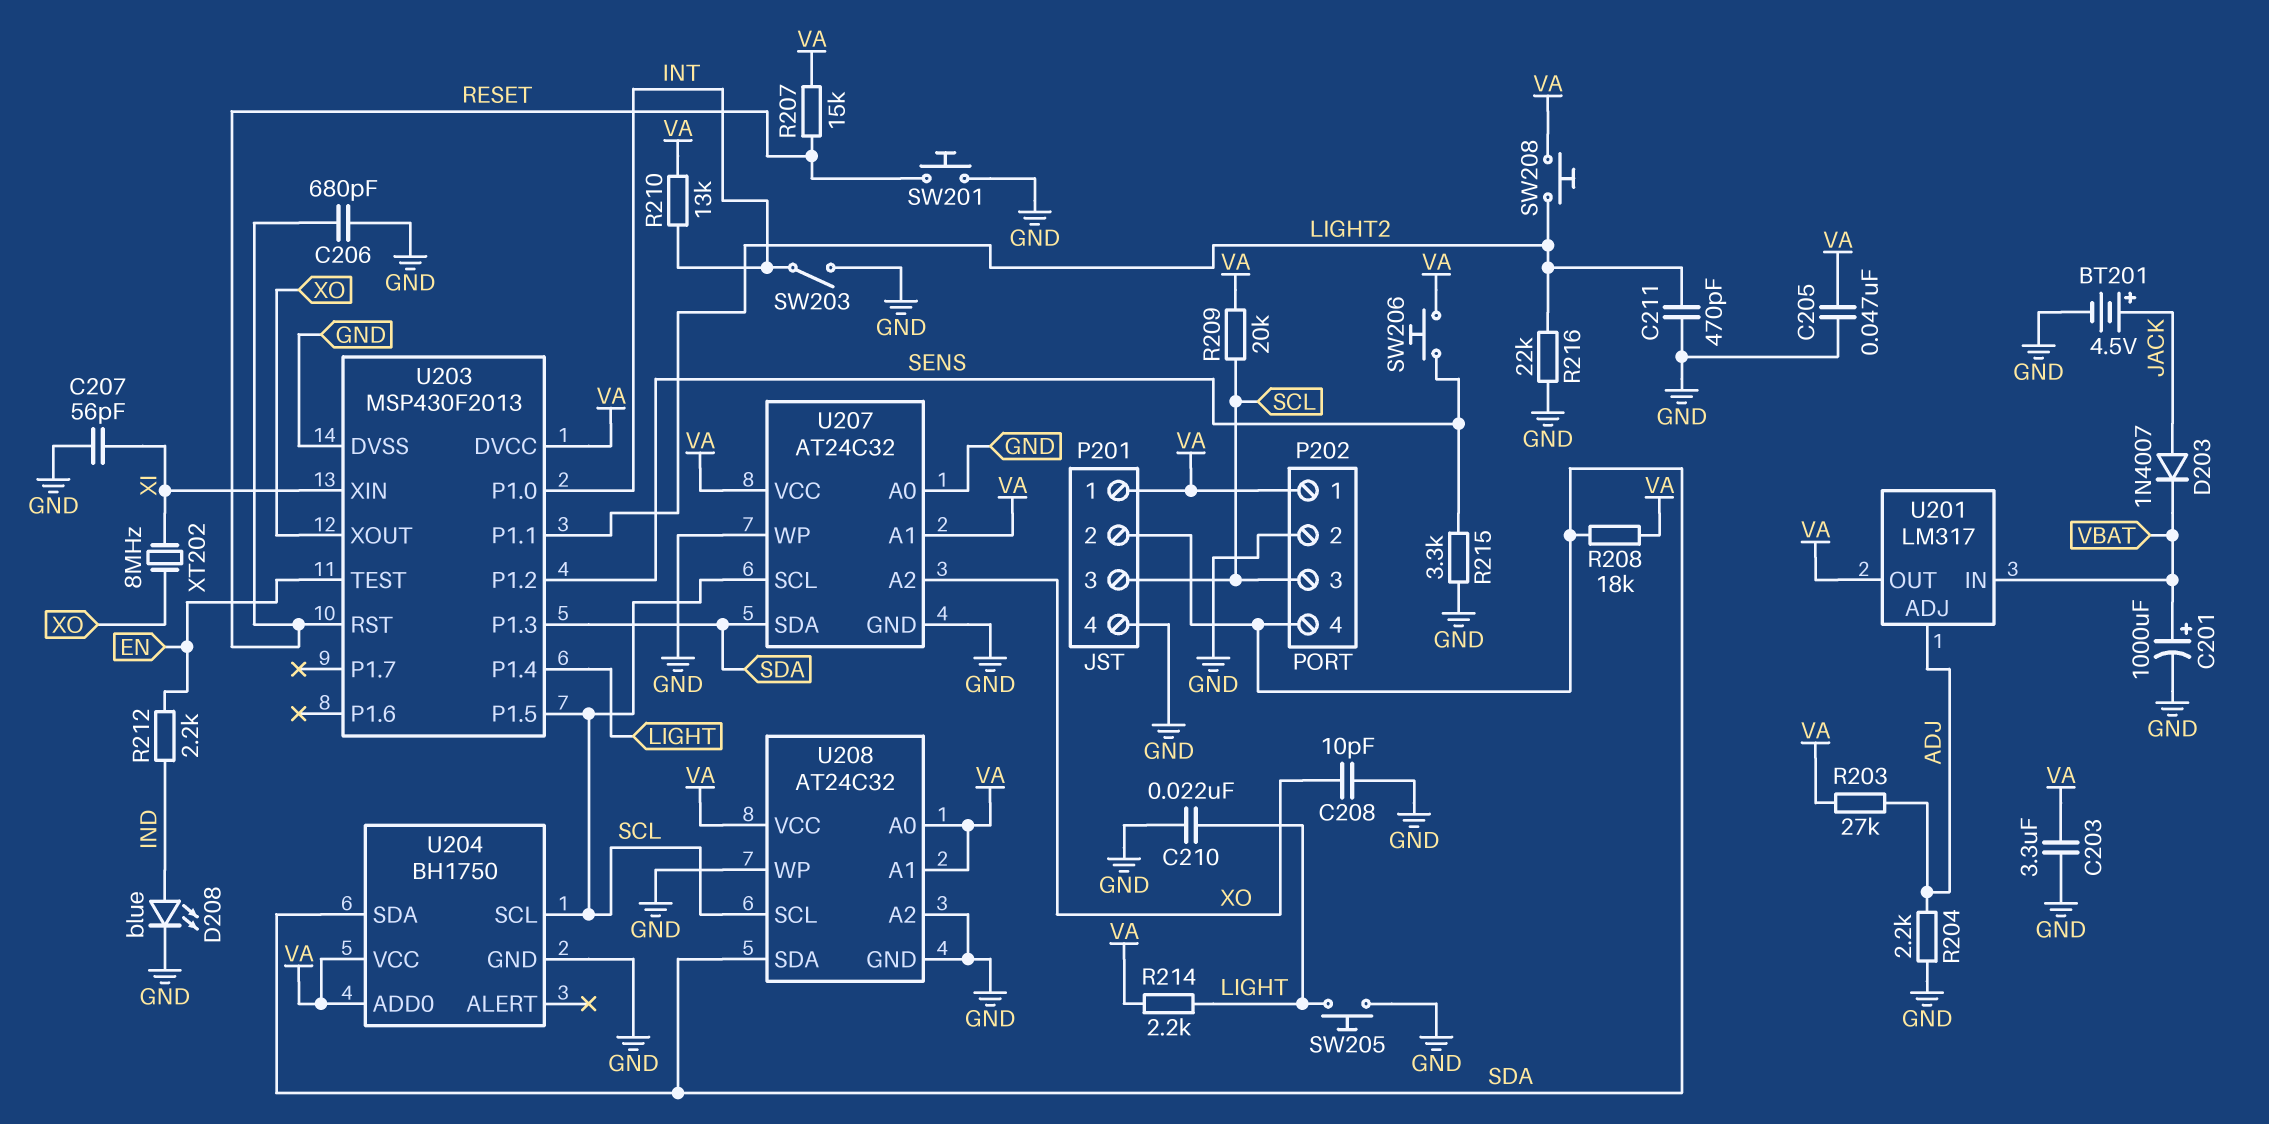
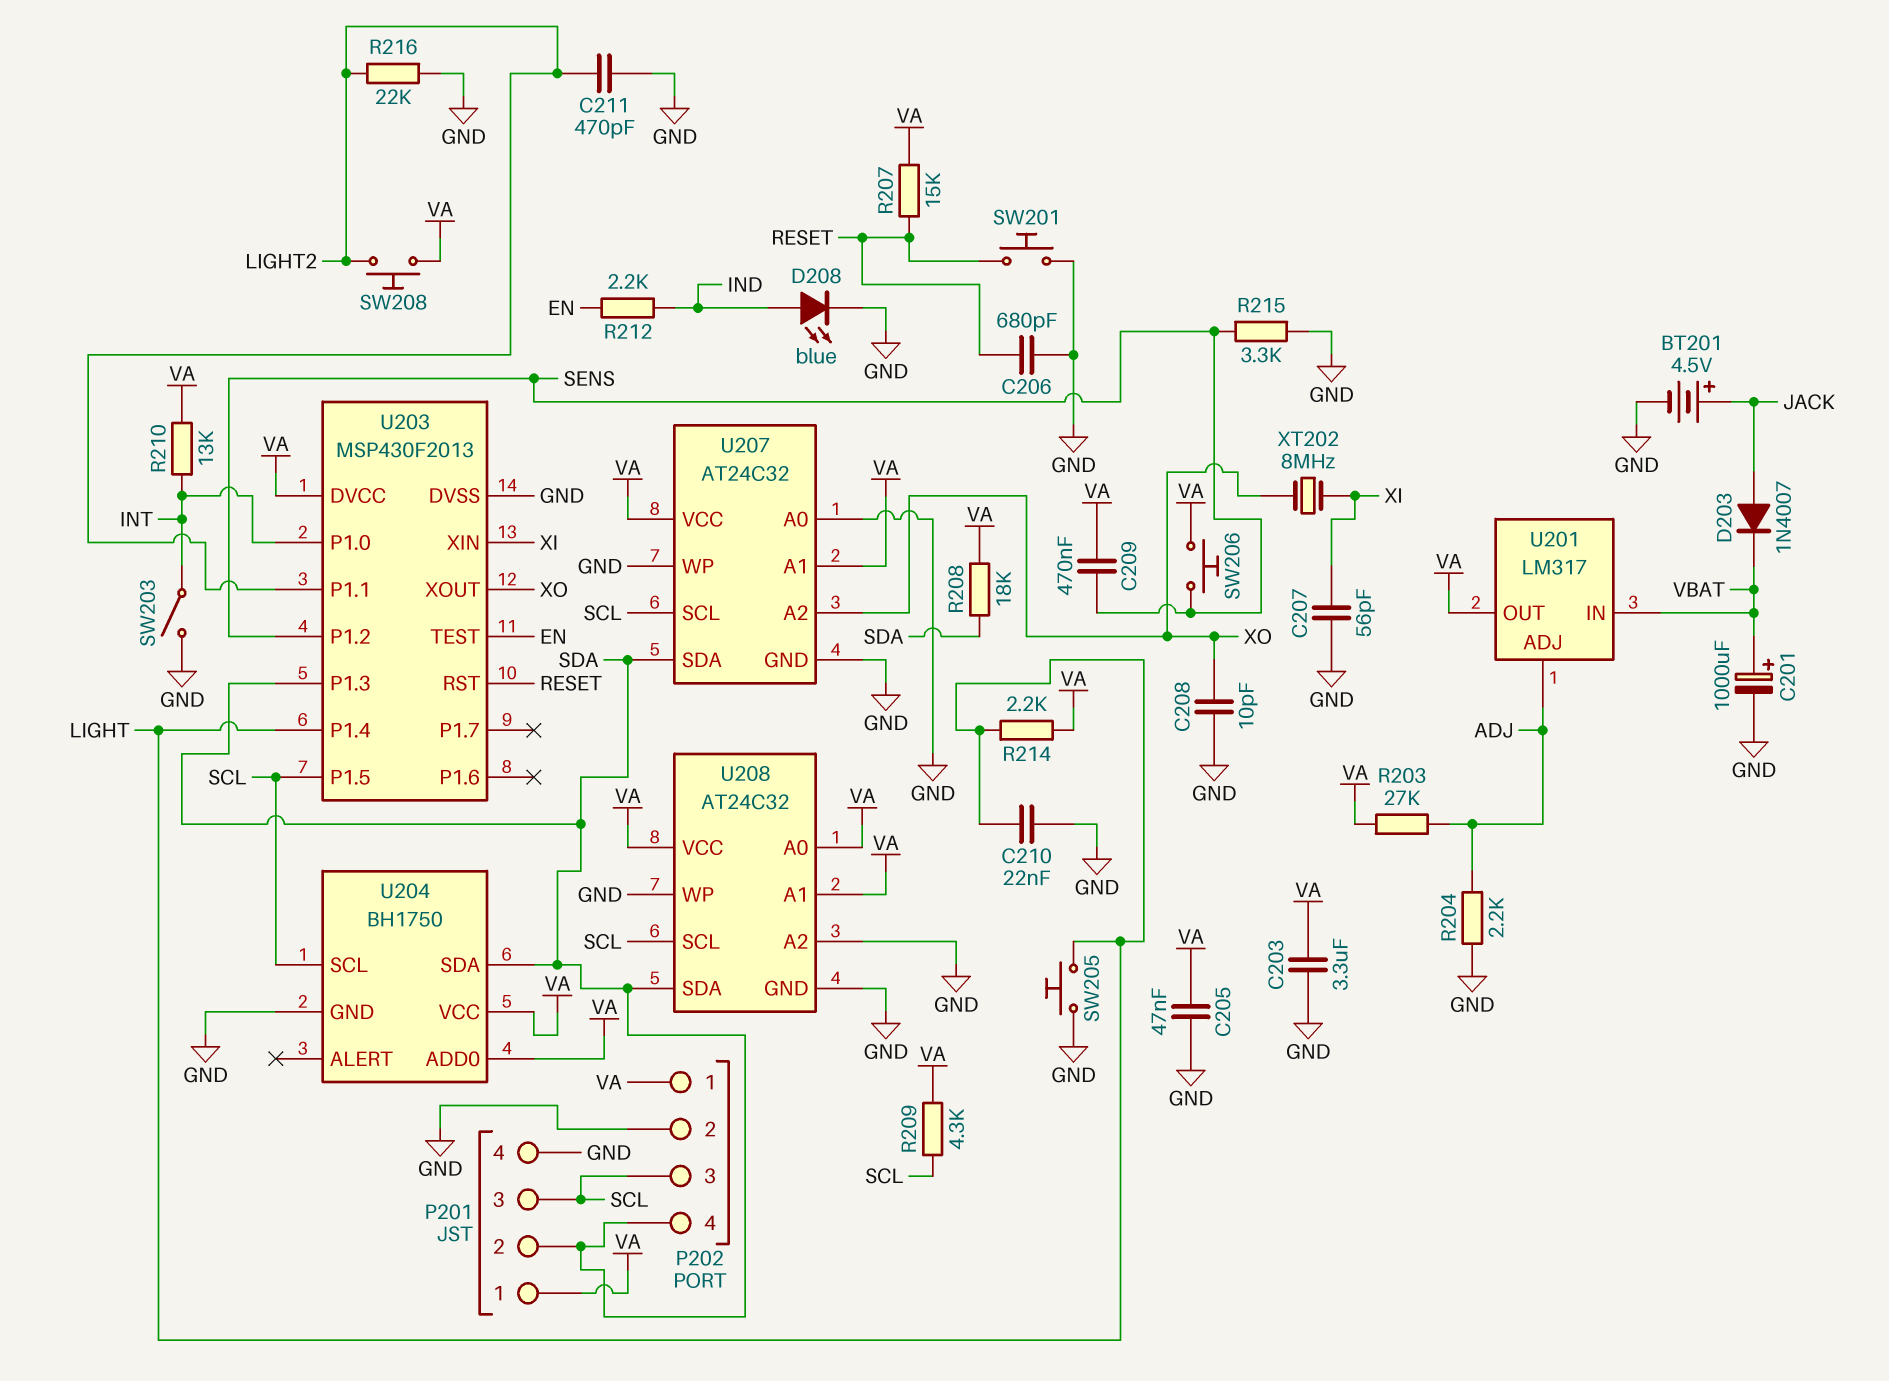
C209: none -> 470nF (SENS, VA)
R209: 20k (SCL, VA) -> 4.3k (SCL, VA)

